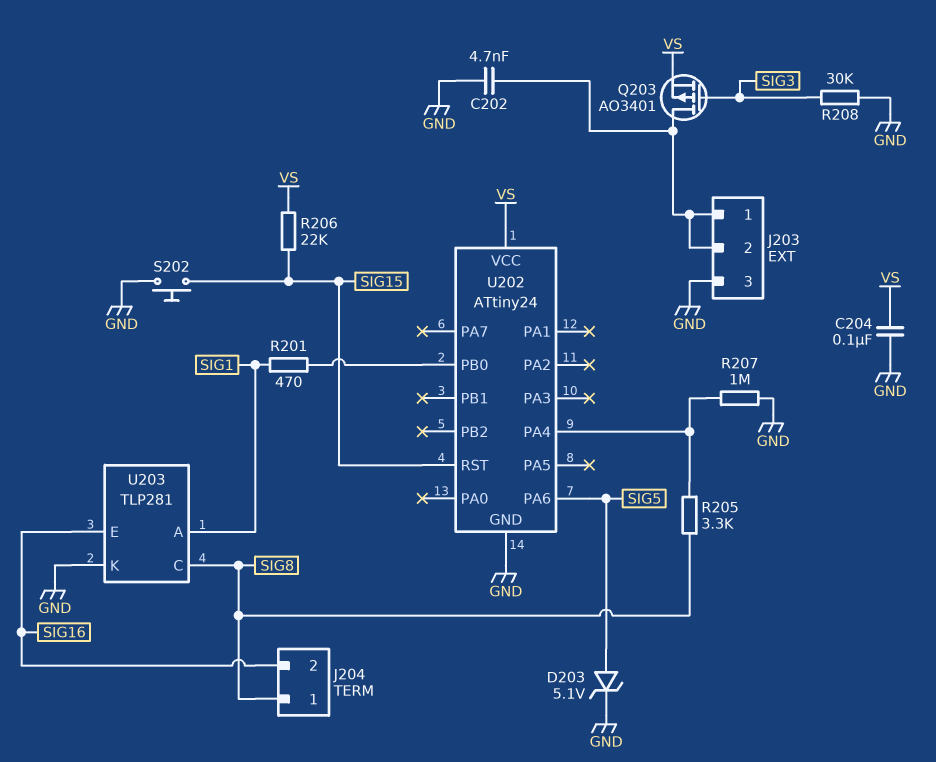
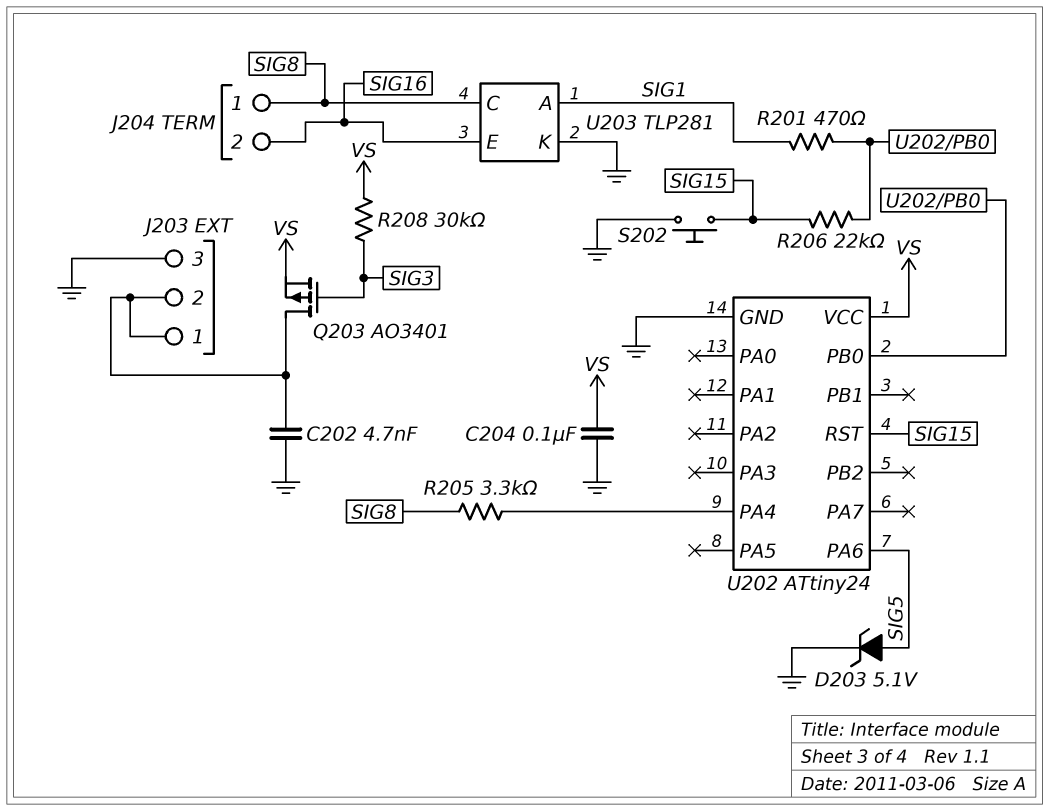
R206: 22k (SIG15, VS) -> 22k (SIG15, U202/PB0)
R207: 1M (GND, U202/PA4) -> none
R208: 30k (GND, SIG3) -> 30k (SIG3, VS)

